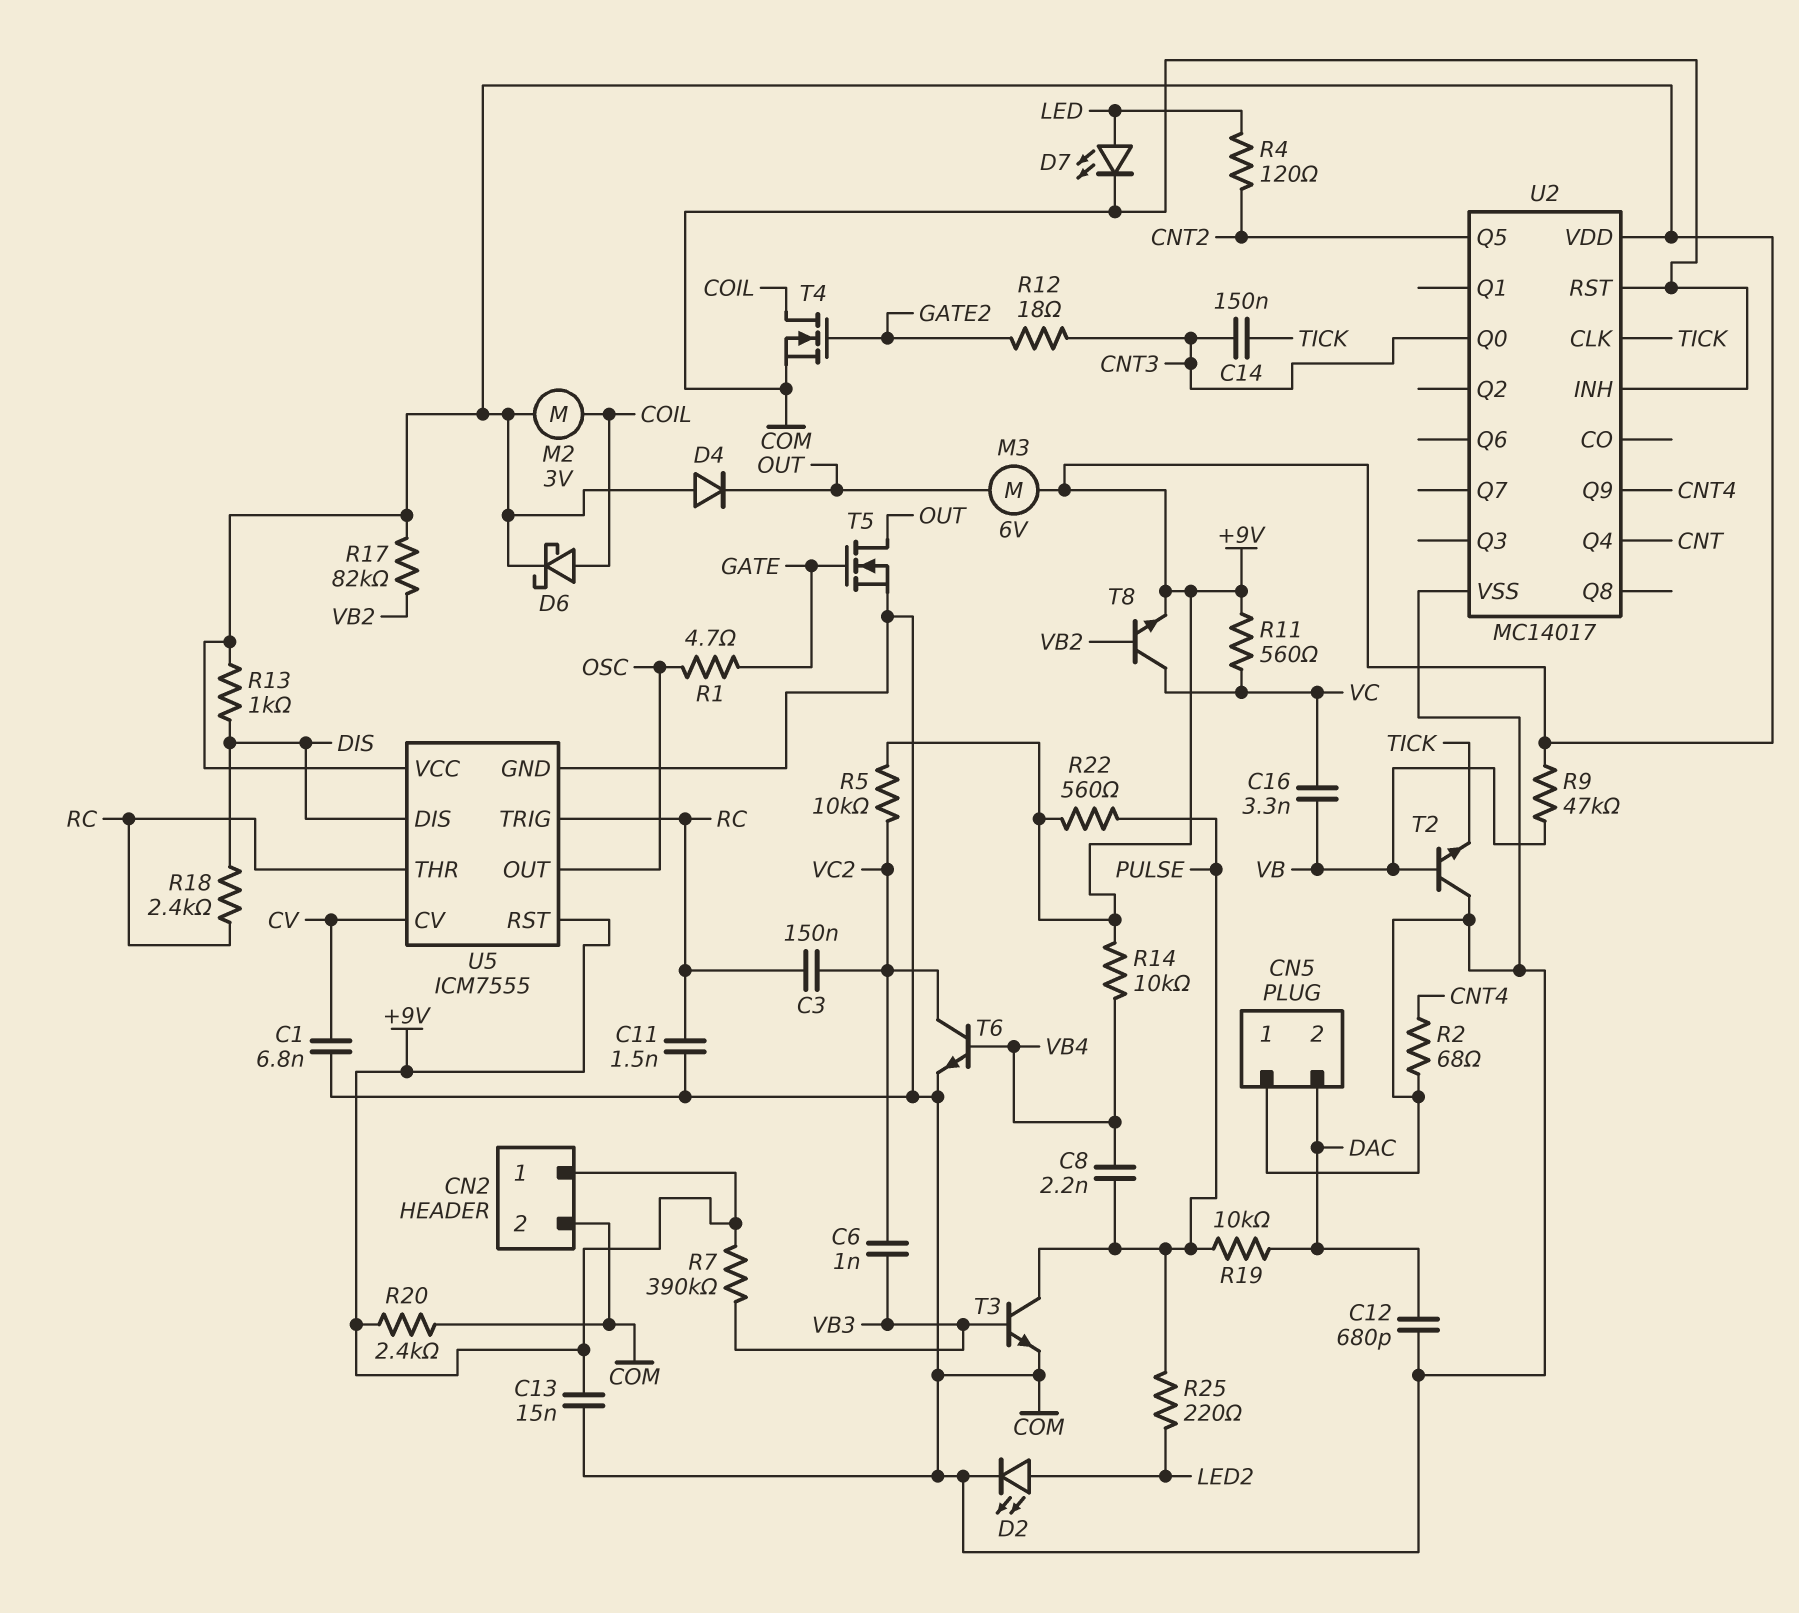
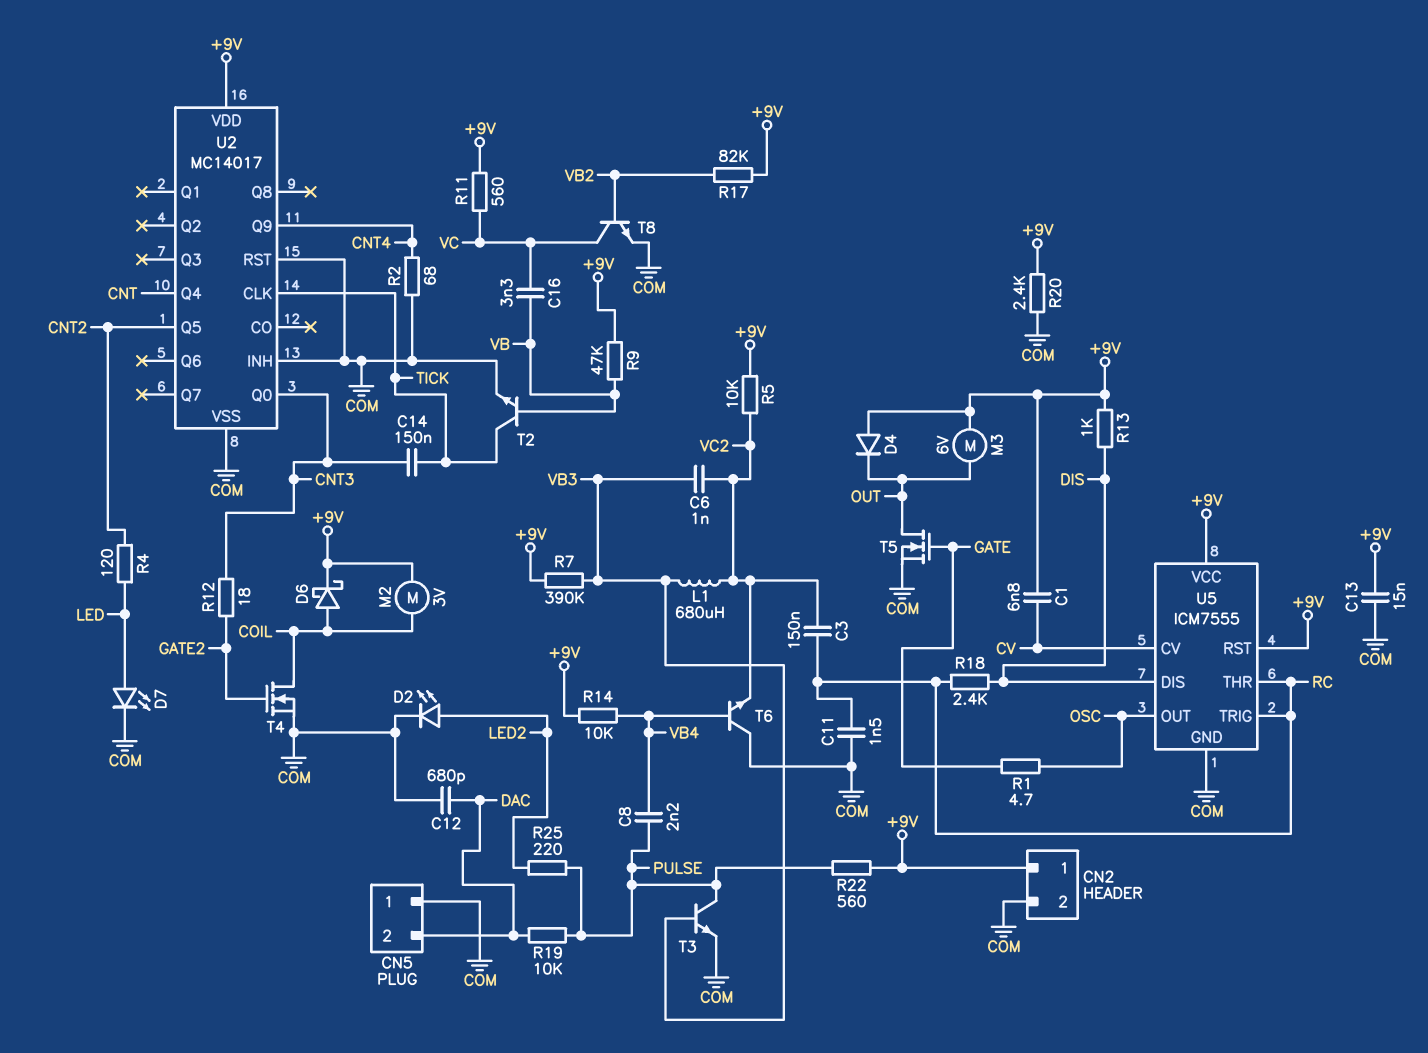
C1: 6.8nF (COM, CV) -> 6.8nF (+9V, CV)
L1: none -> 680uH (VB3, VC2)
T2: NPN (B VB, C COM, E TICK) -> NPN (B VB, C TICK, E COM)
T6: NPN (B VB4, C VC2, E COM) -> NPN (B VB4, C COM, E VC2)
T8: NPN (B VB2, C VC, E +9V) -> NPN (B VB2, C VC, E COM)

